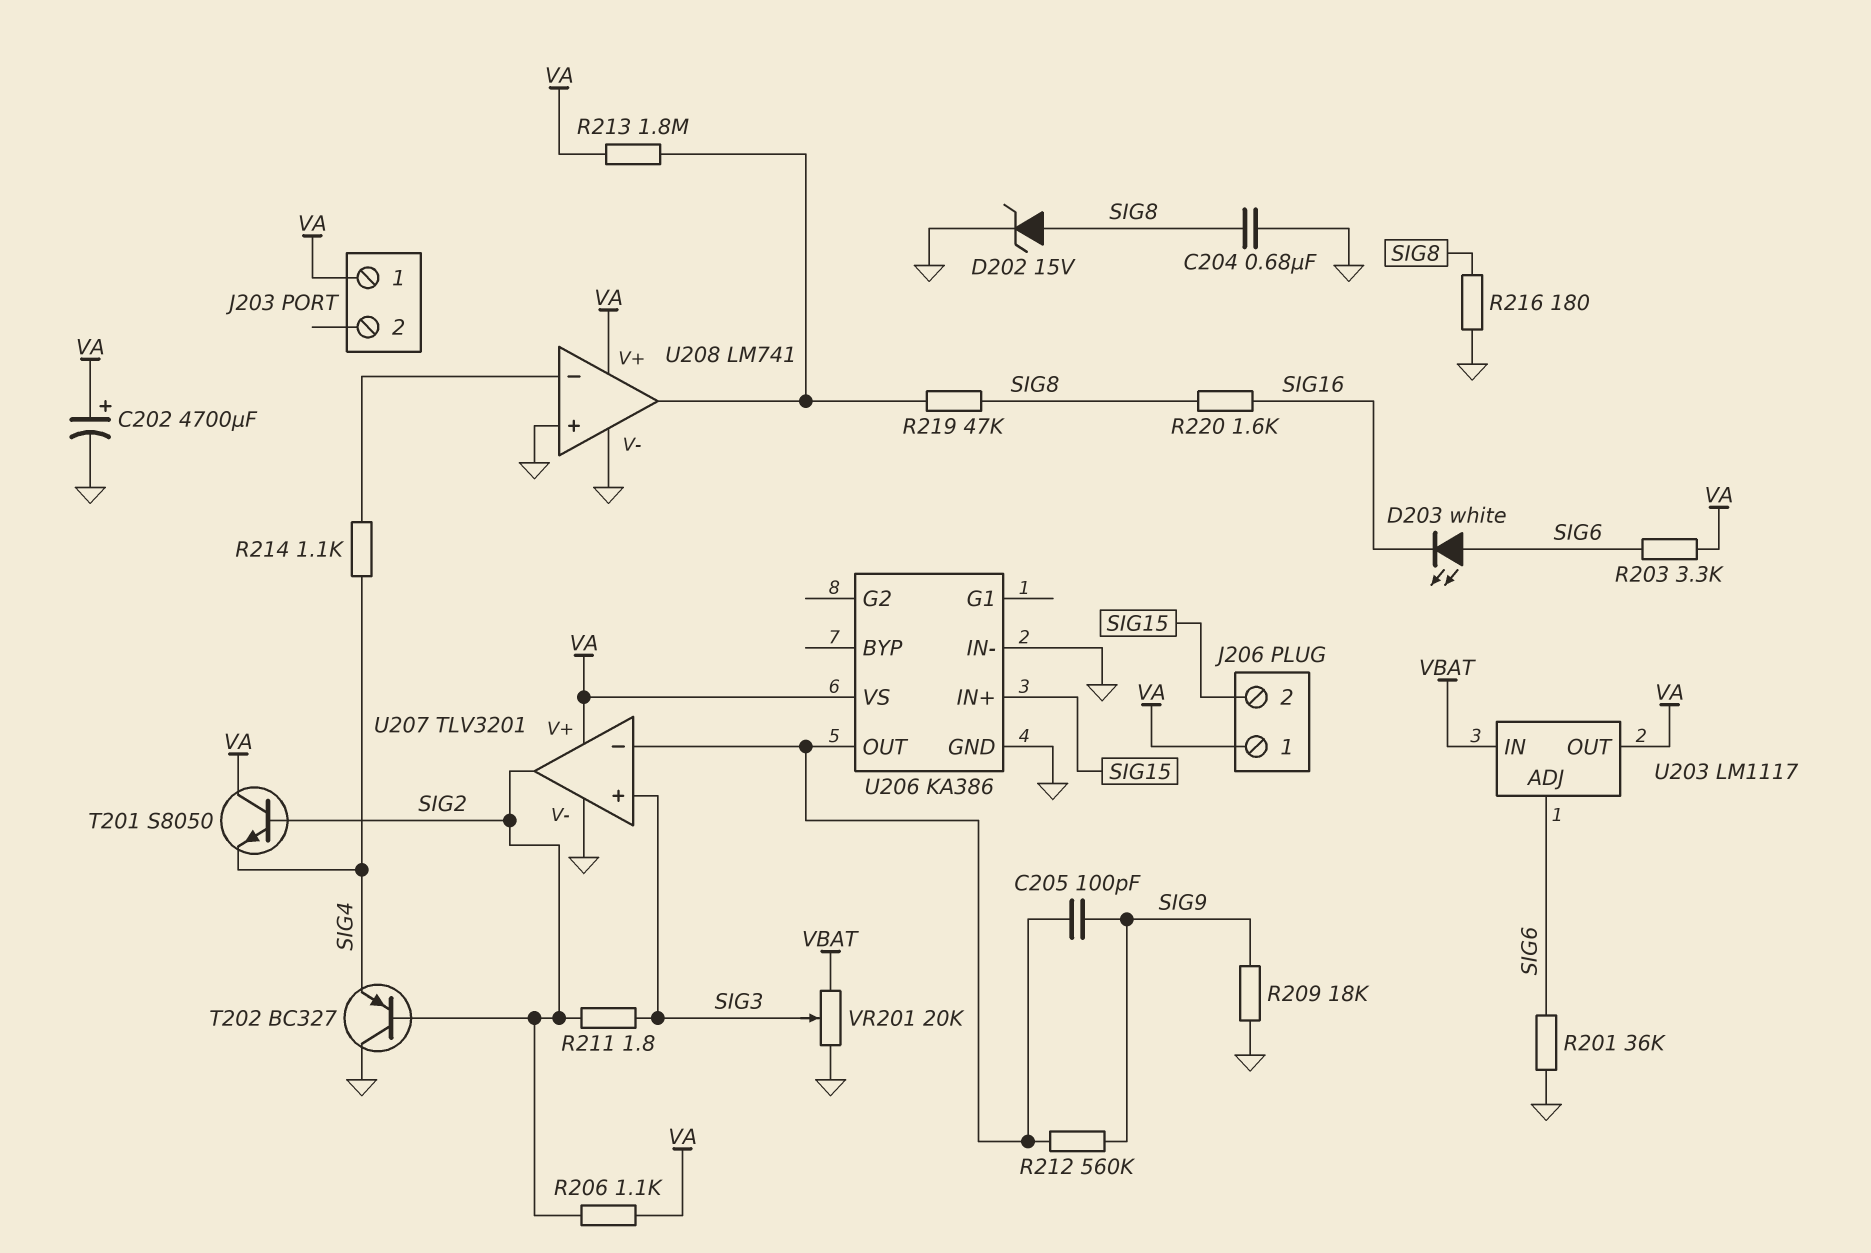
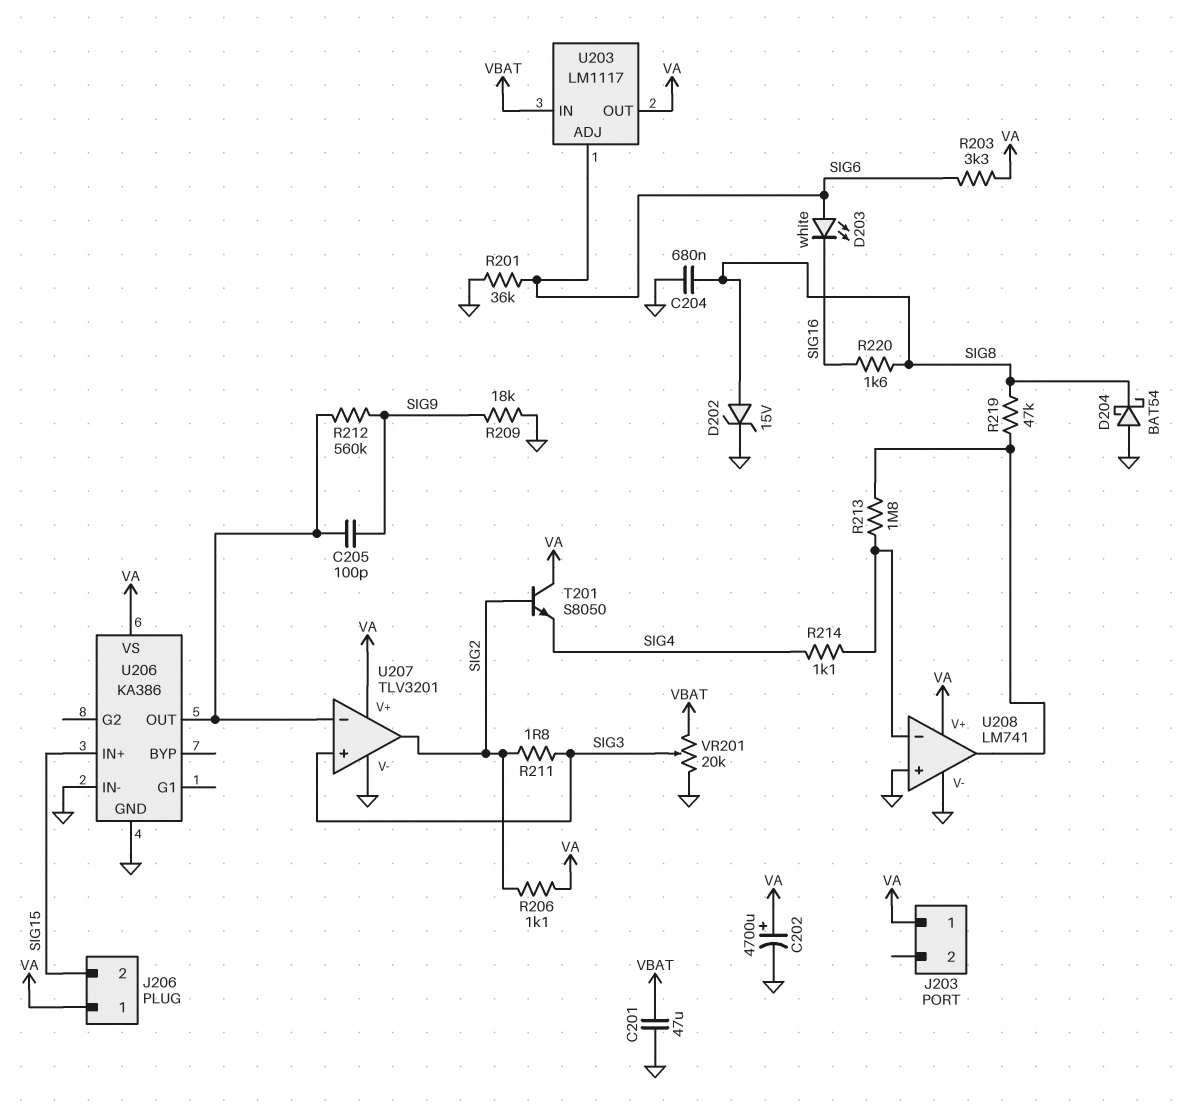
C201: none -> 47uF (GND, VBAT)
D204: none -> schottky BAT54 (A GND, K SIG8)
R213: 1.8M (U208/out, VA) -> 1.8M (U208/in-, U208/out)
R216: 180 (GND, SIG8) -> none
T202: PNP BC327 (B SIG2, C GND, E SIG4) -> none

